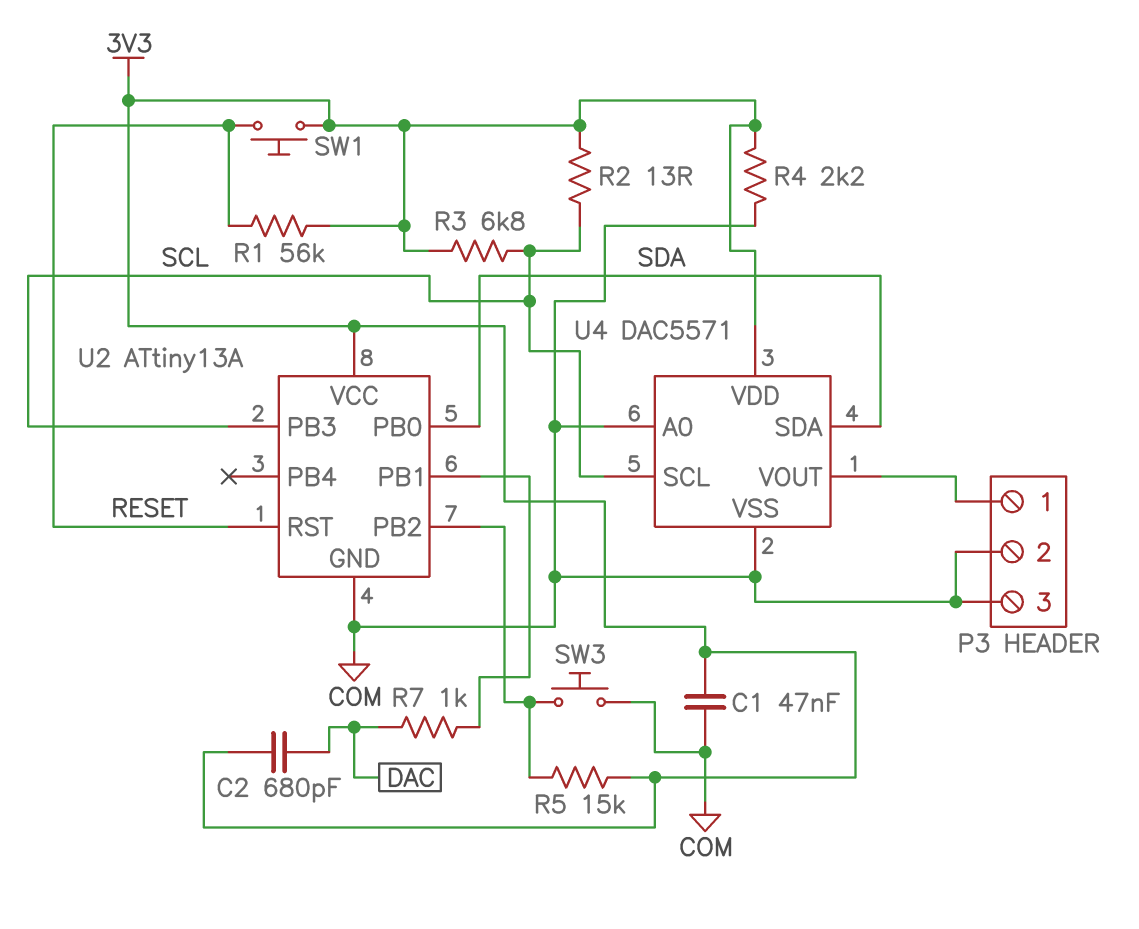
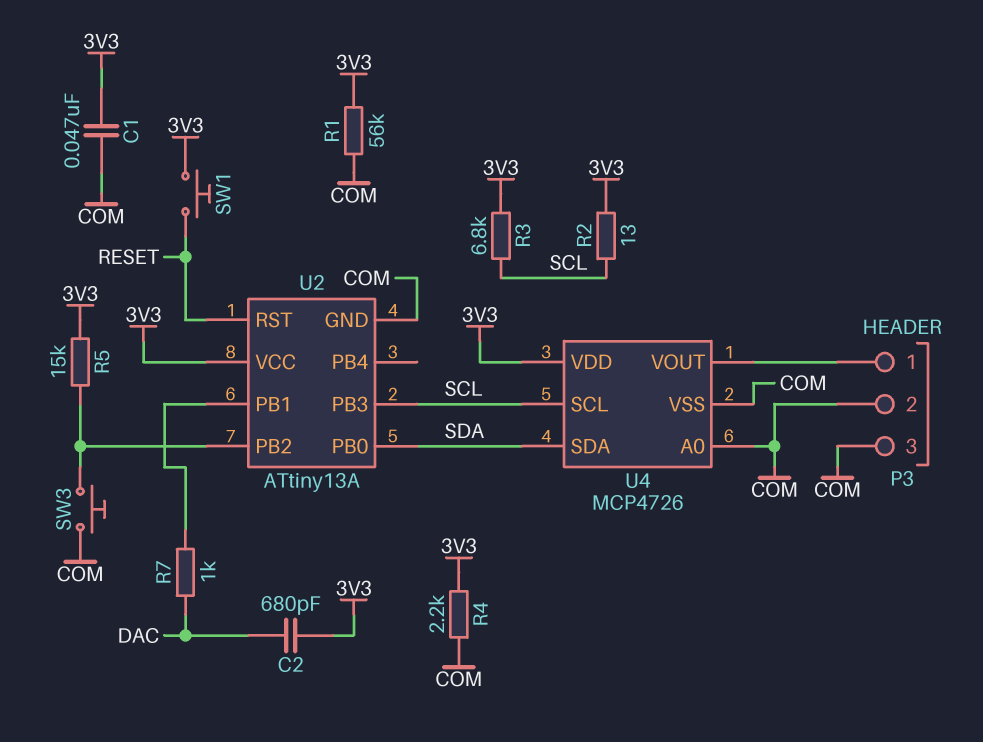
R1: 56k (3V3, RESET) -> 56k (3V3, COM)
U4: DAC5571 -> MCP4726

